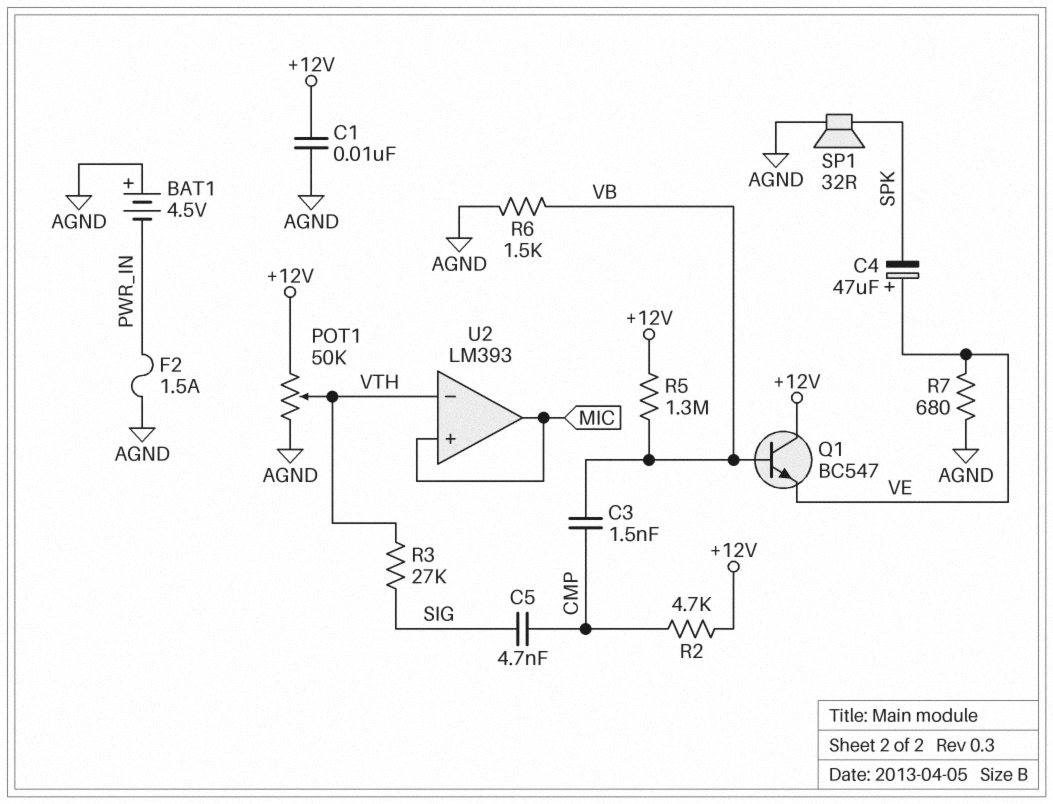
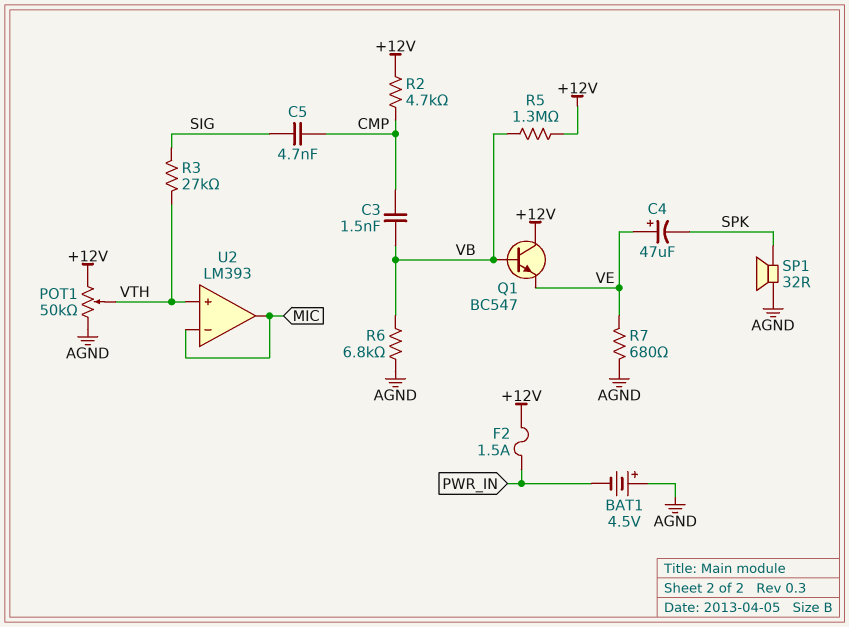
C1: 10nF (+12V, AGND) -> none
F2: 1.5A (AGND, PWR_IN) -> 1.5A (+12V, PWR_IN)
R6: 1.5k (AGND, VB) -> 6.8k (AGND, VB)
U2 pin in+: MIC -> VTH
U2 pin in-: VTH -> MIC

